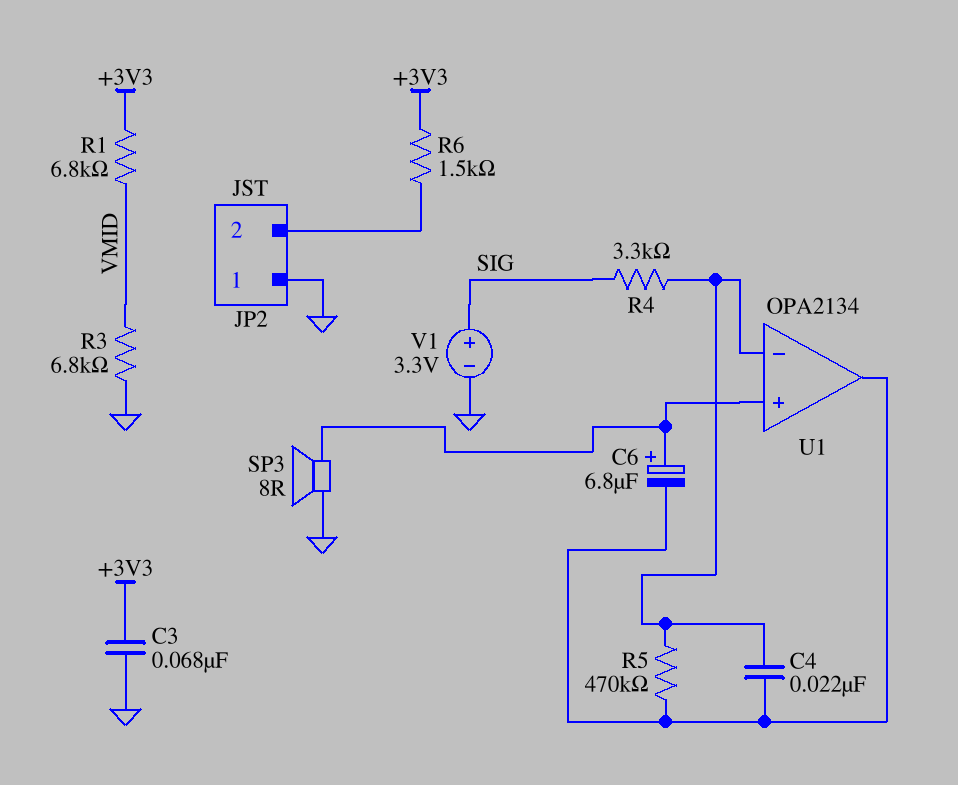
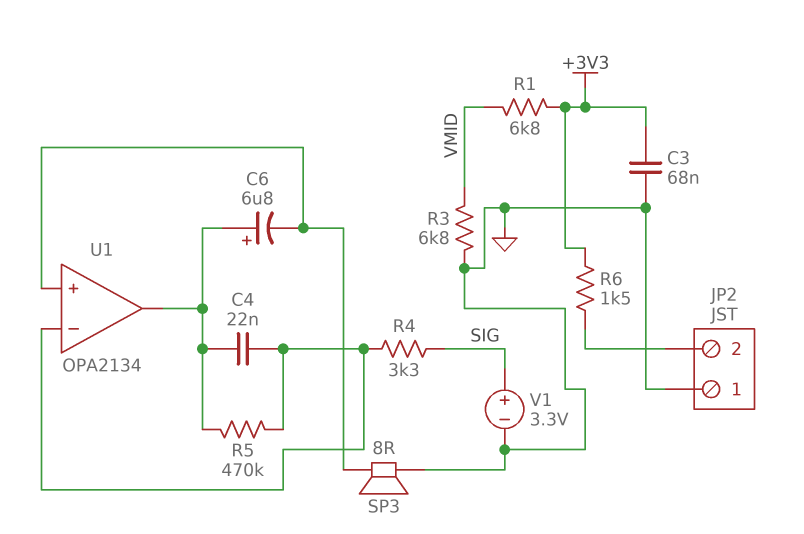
C6: 6.8uF (plus U1/in+, minus U1/out) -> 6.8uF (plus U1/out, minus U1/in+)

